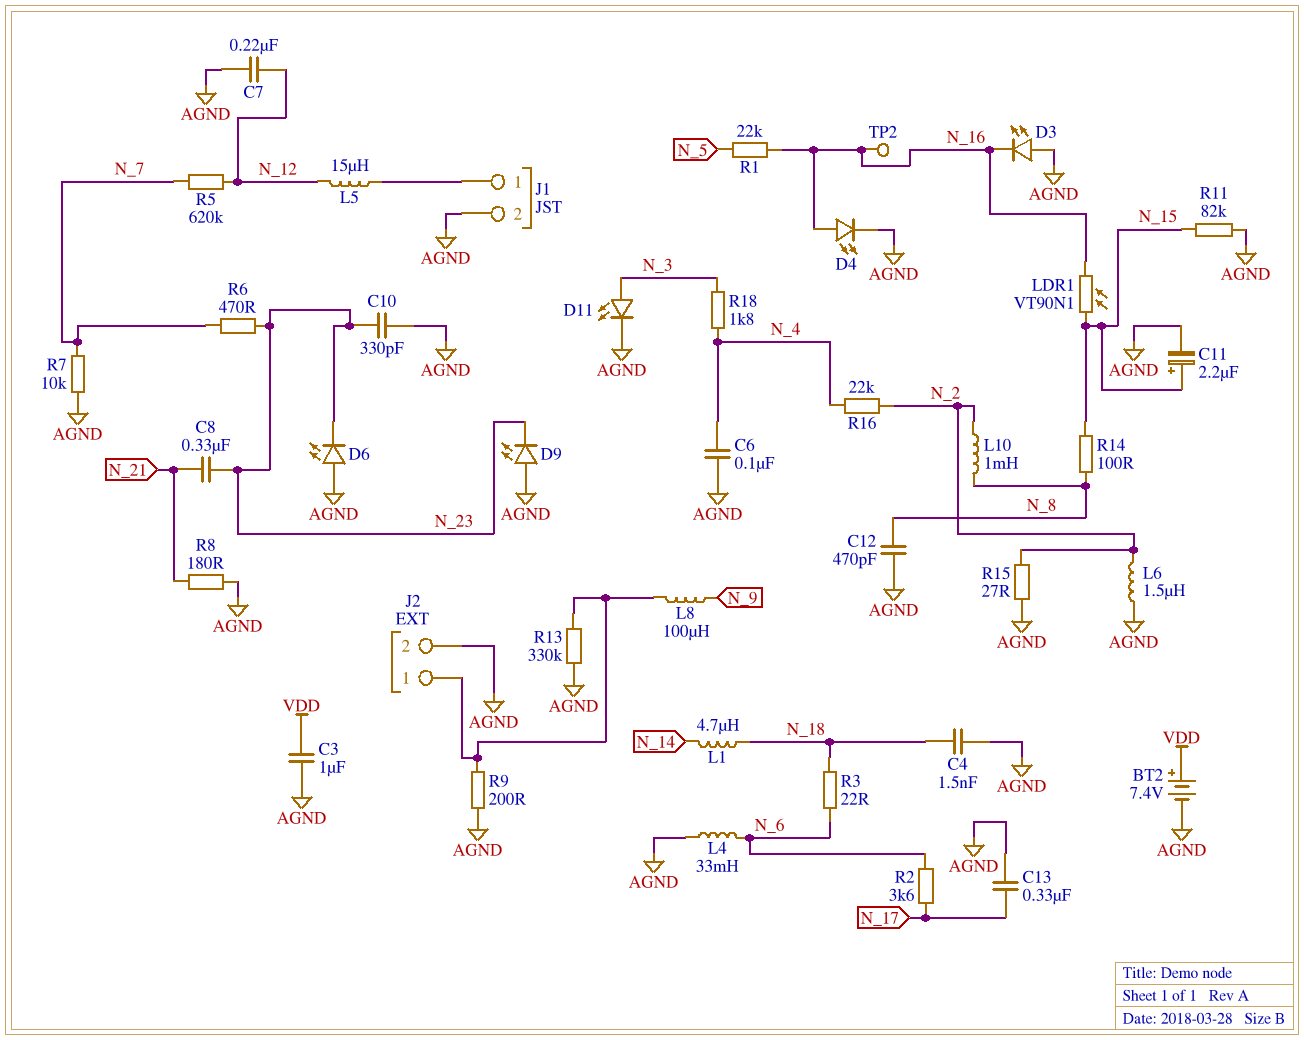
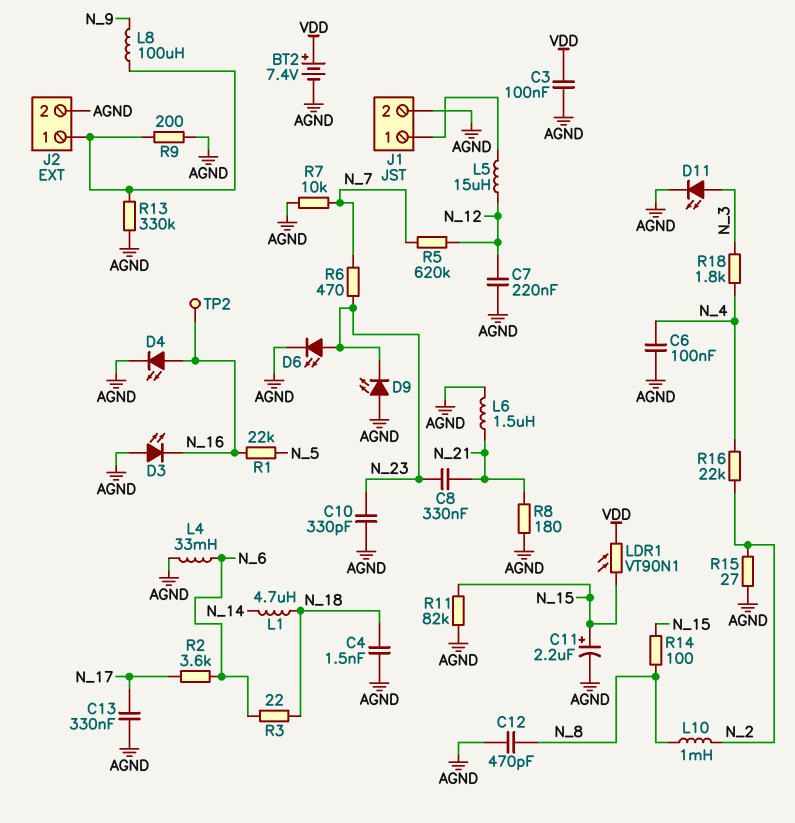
C3: 1uF (AGND, VDD) -> 100nF (AGND, VDD)
D6: LED (A AGND, K N_23) -> LED (A N_23, K AGND)
L6: 1.5uH (AGND, N_2) -> 1.5uH (AGND, N_21)
LDR1: VT90N1 (N_15, N_16) -> VT90N1 (N_15, VDD)

